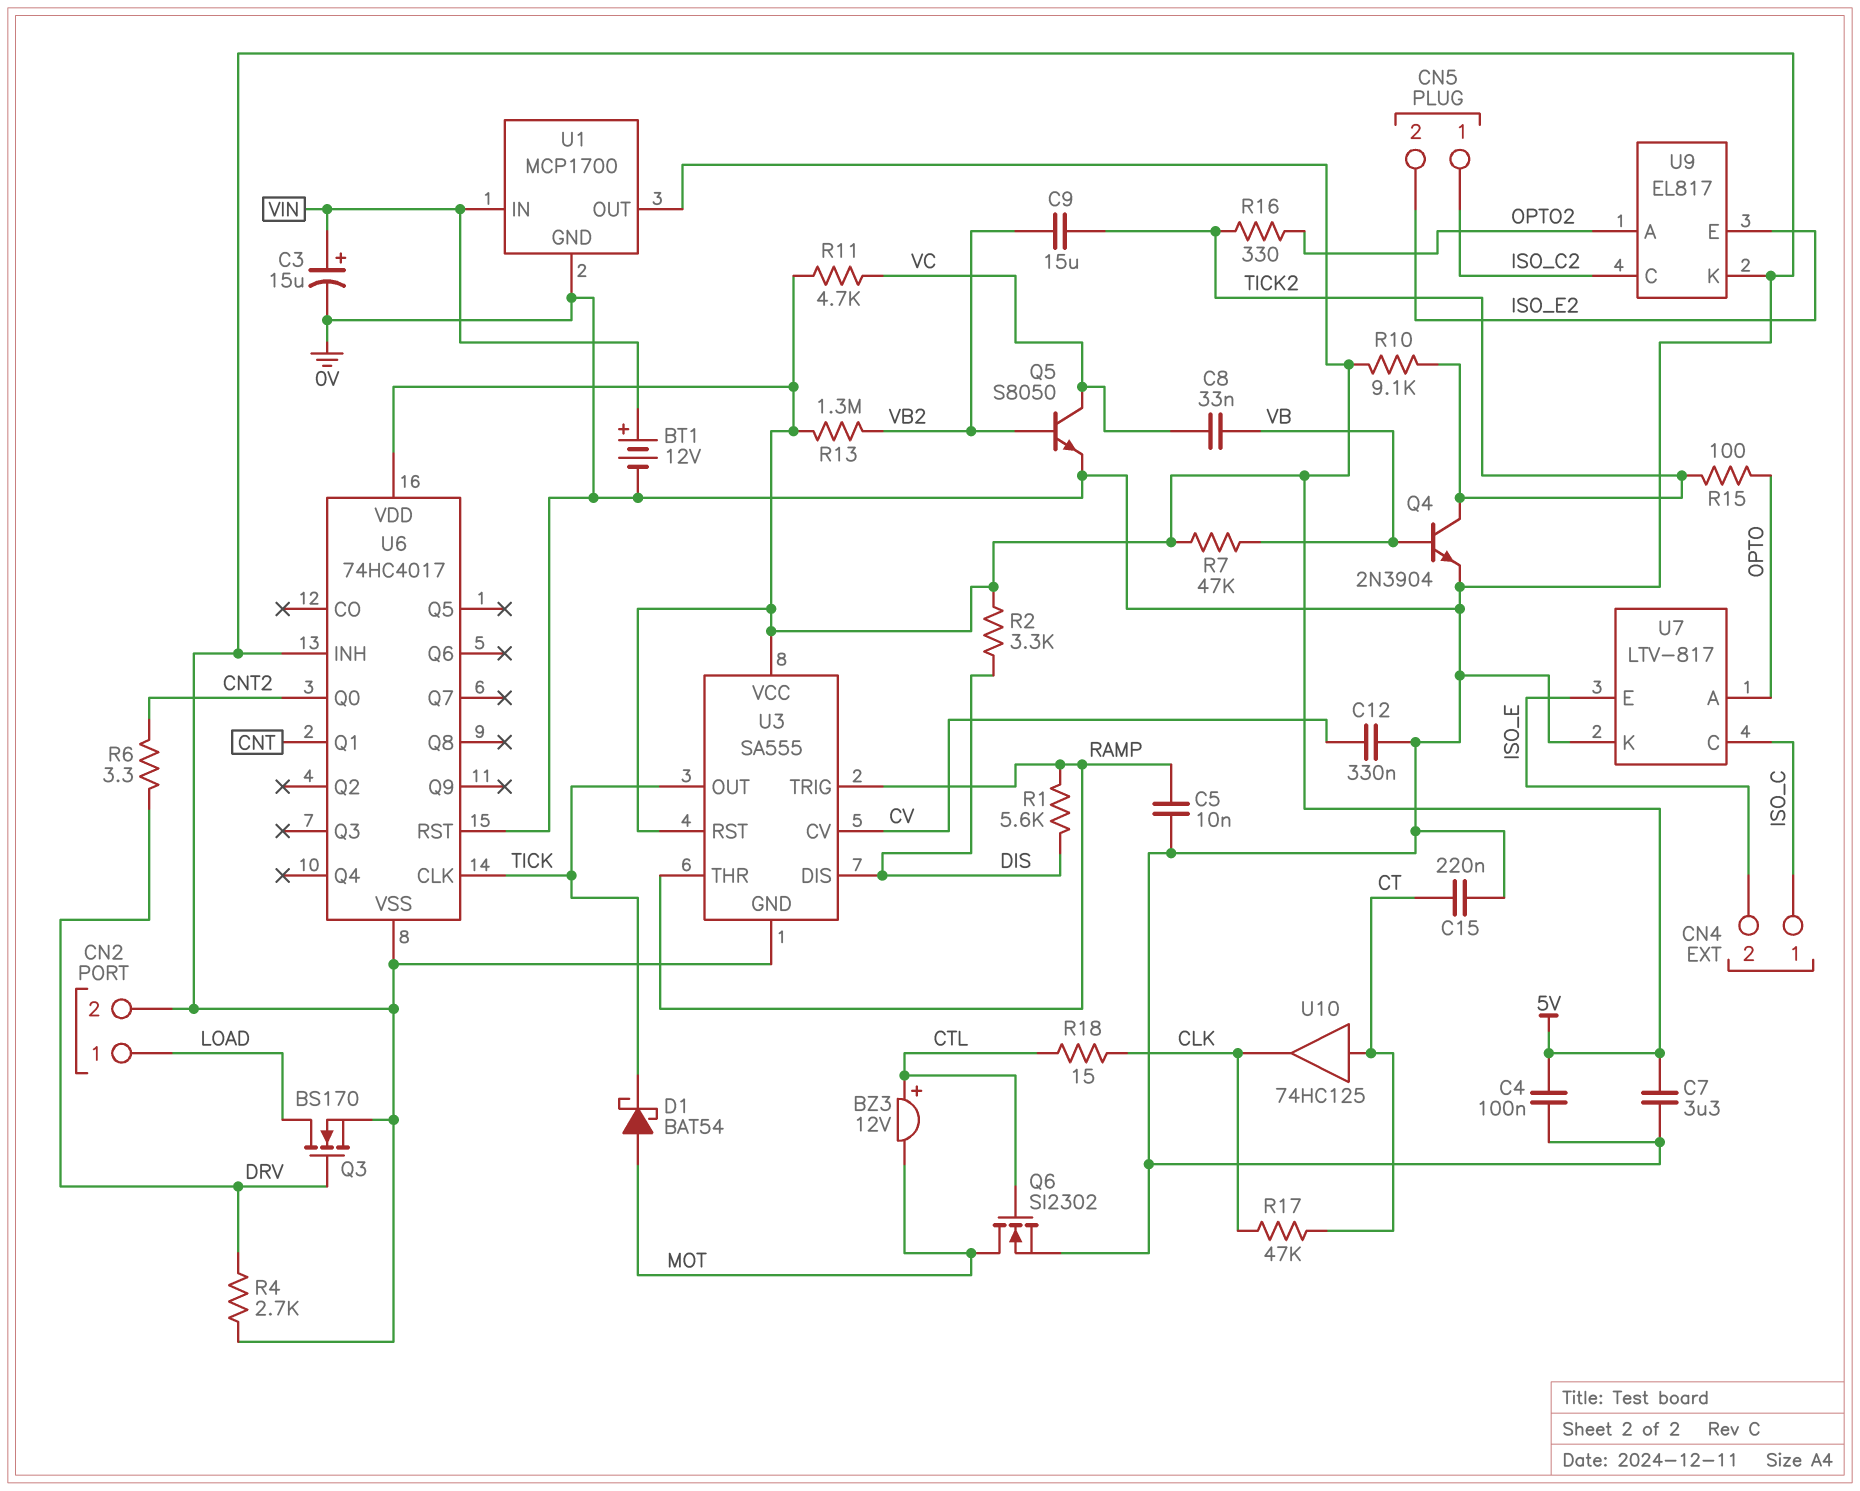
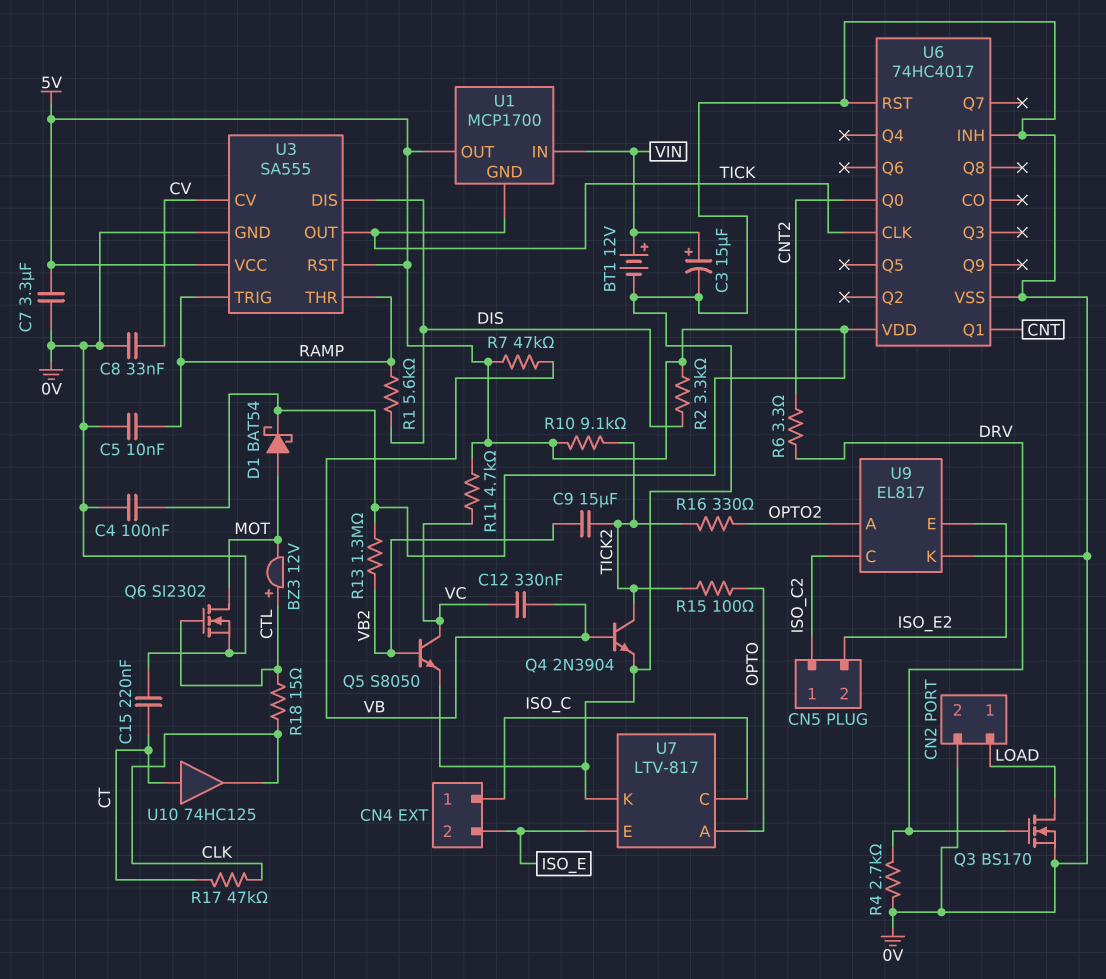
C8: 33nF (VB, VC) -> 33nF (0V, CV)
C12: 330nF (0V, CV) -> 330nF (VB, VC)
D1: schottky BAT54 (A MOT, K TICK) -> schottky BAT54 (A MOT, K 5V)
U1 pin GND: 0V -> TICK

